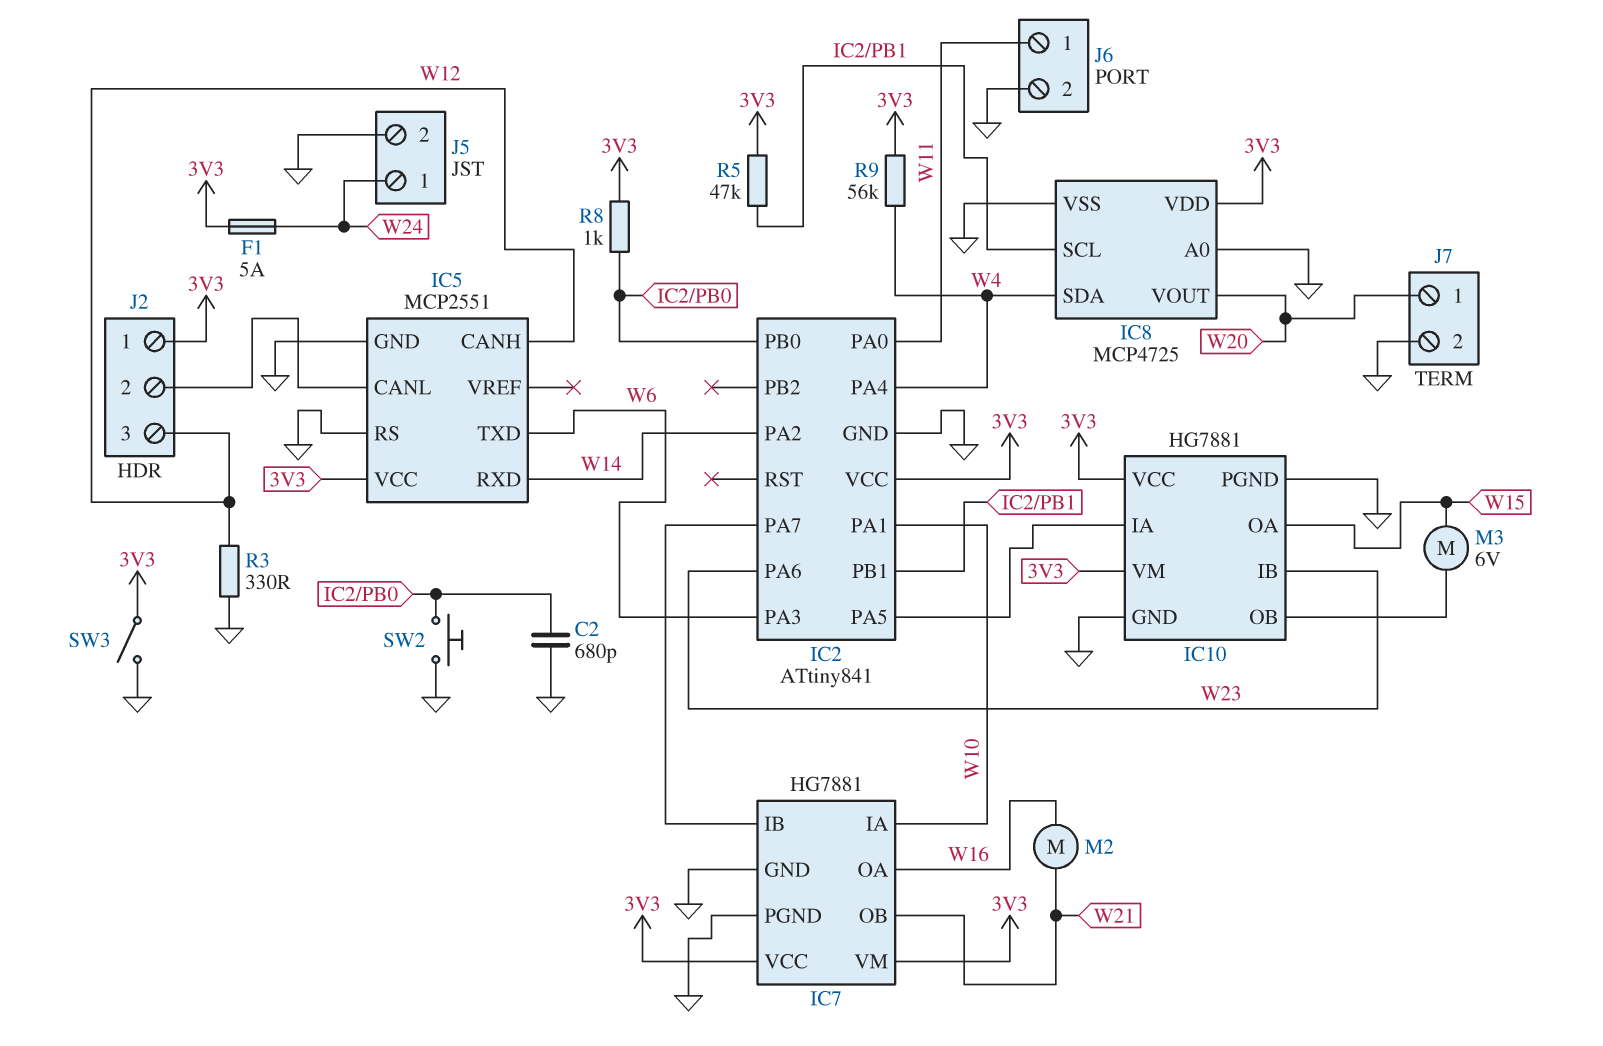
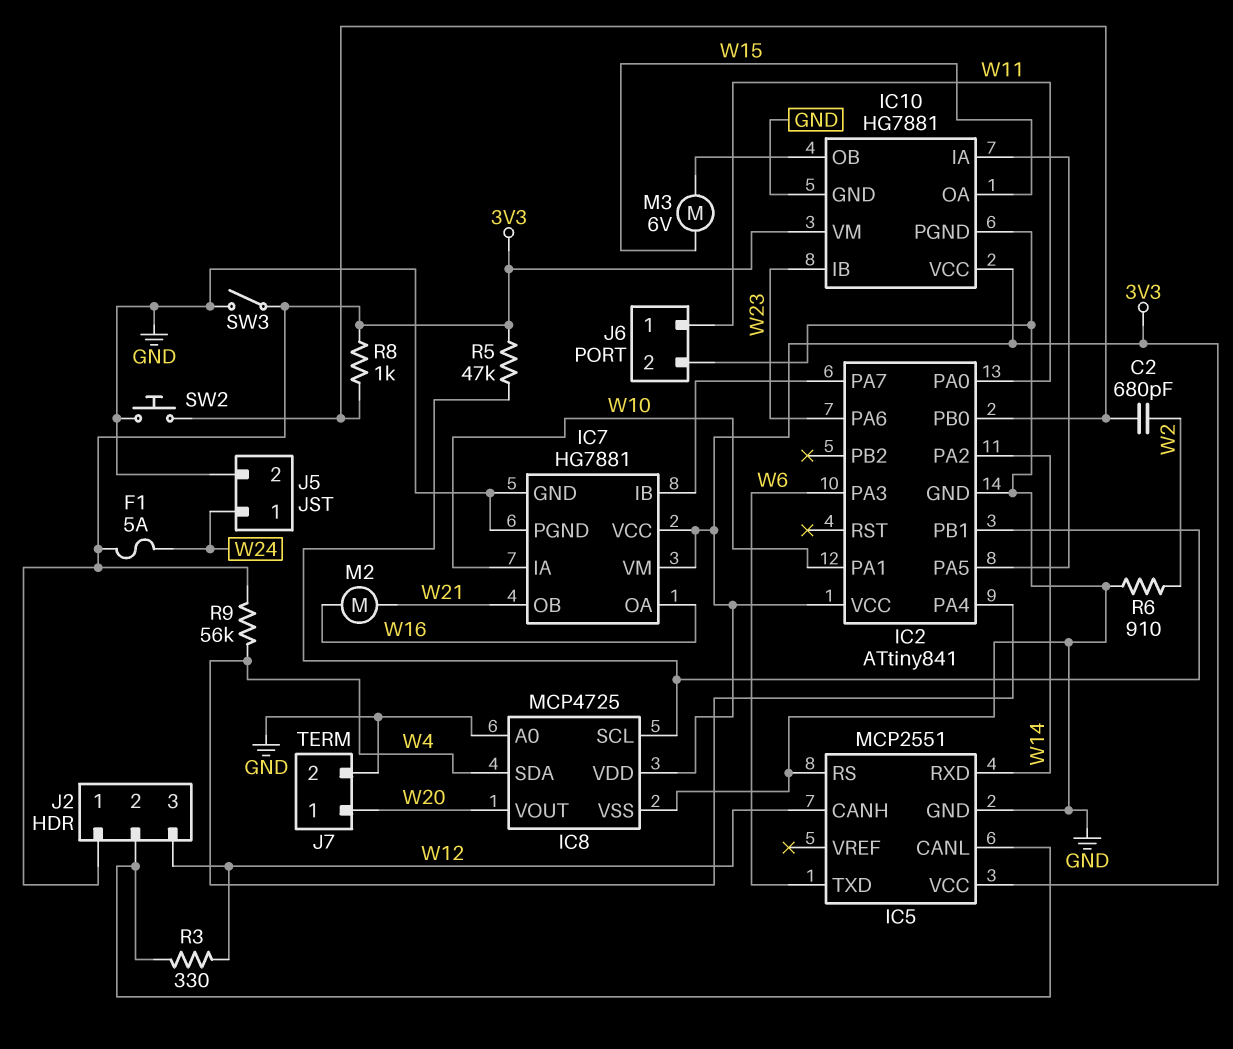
C2: 680pF (GND, IC2/PB0) -> 680pF (IC2/PB0, W2)
R3: 330 (GND, W12) -> 330 (IC5/CANL, W12)
R6: none -> 910 (GND, W2)

